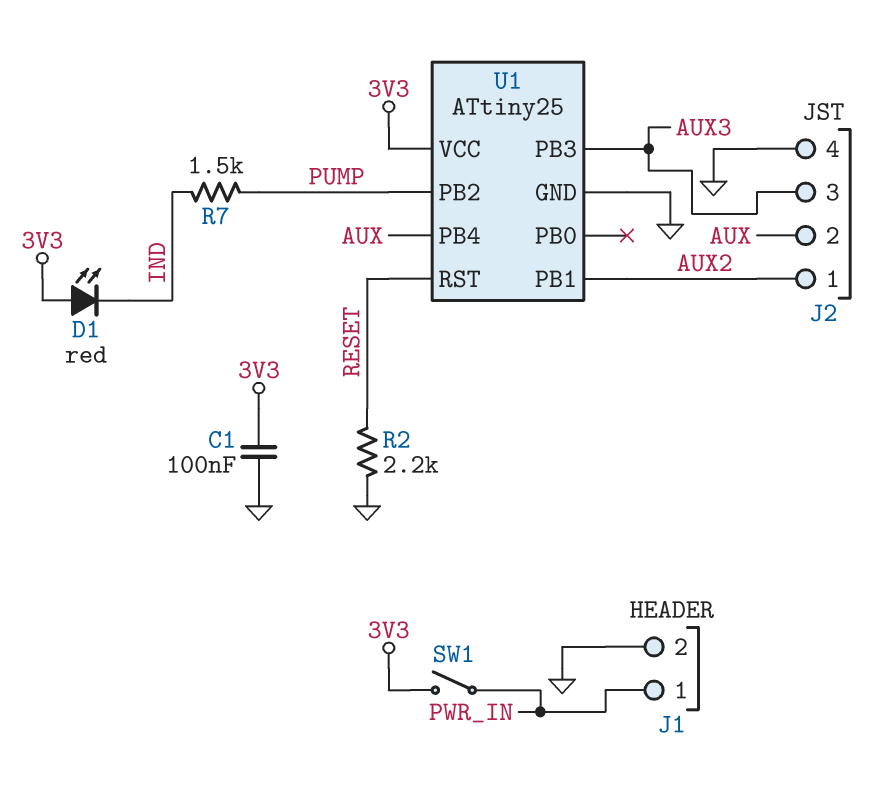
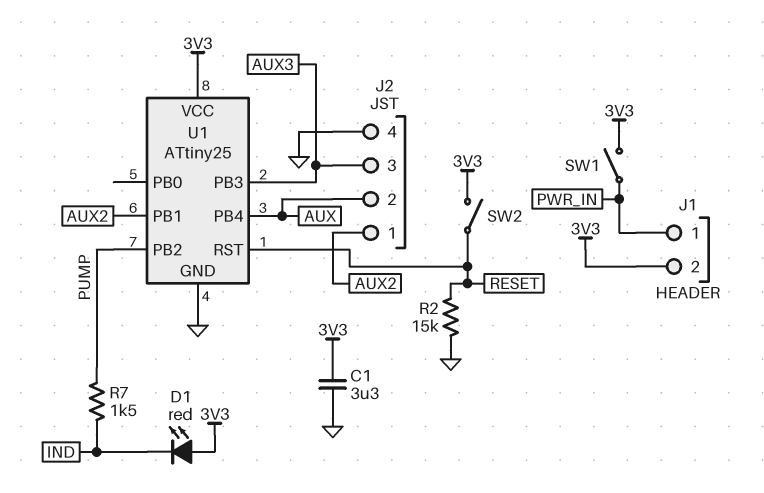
C1: 100nF (3V3, GND) -> 3.3uF (3V3, GND)
J1 pin 2: GND -> 3V3
R2: 2.2k (GND, RESET) -> 15k (GND, RESET)
SW2: none -> switch (3V3, RESET)

